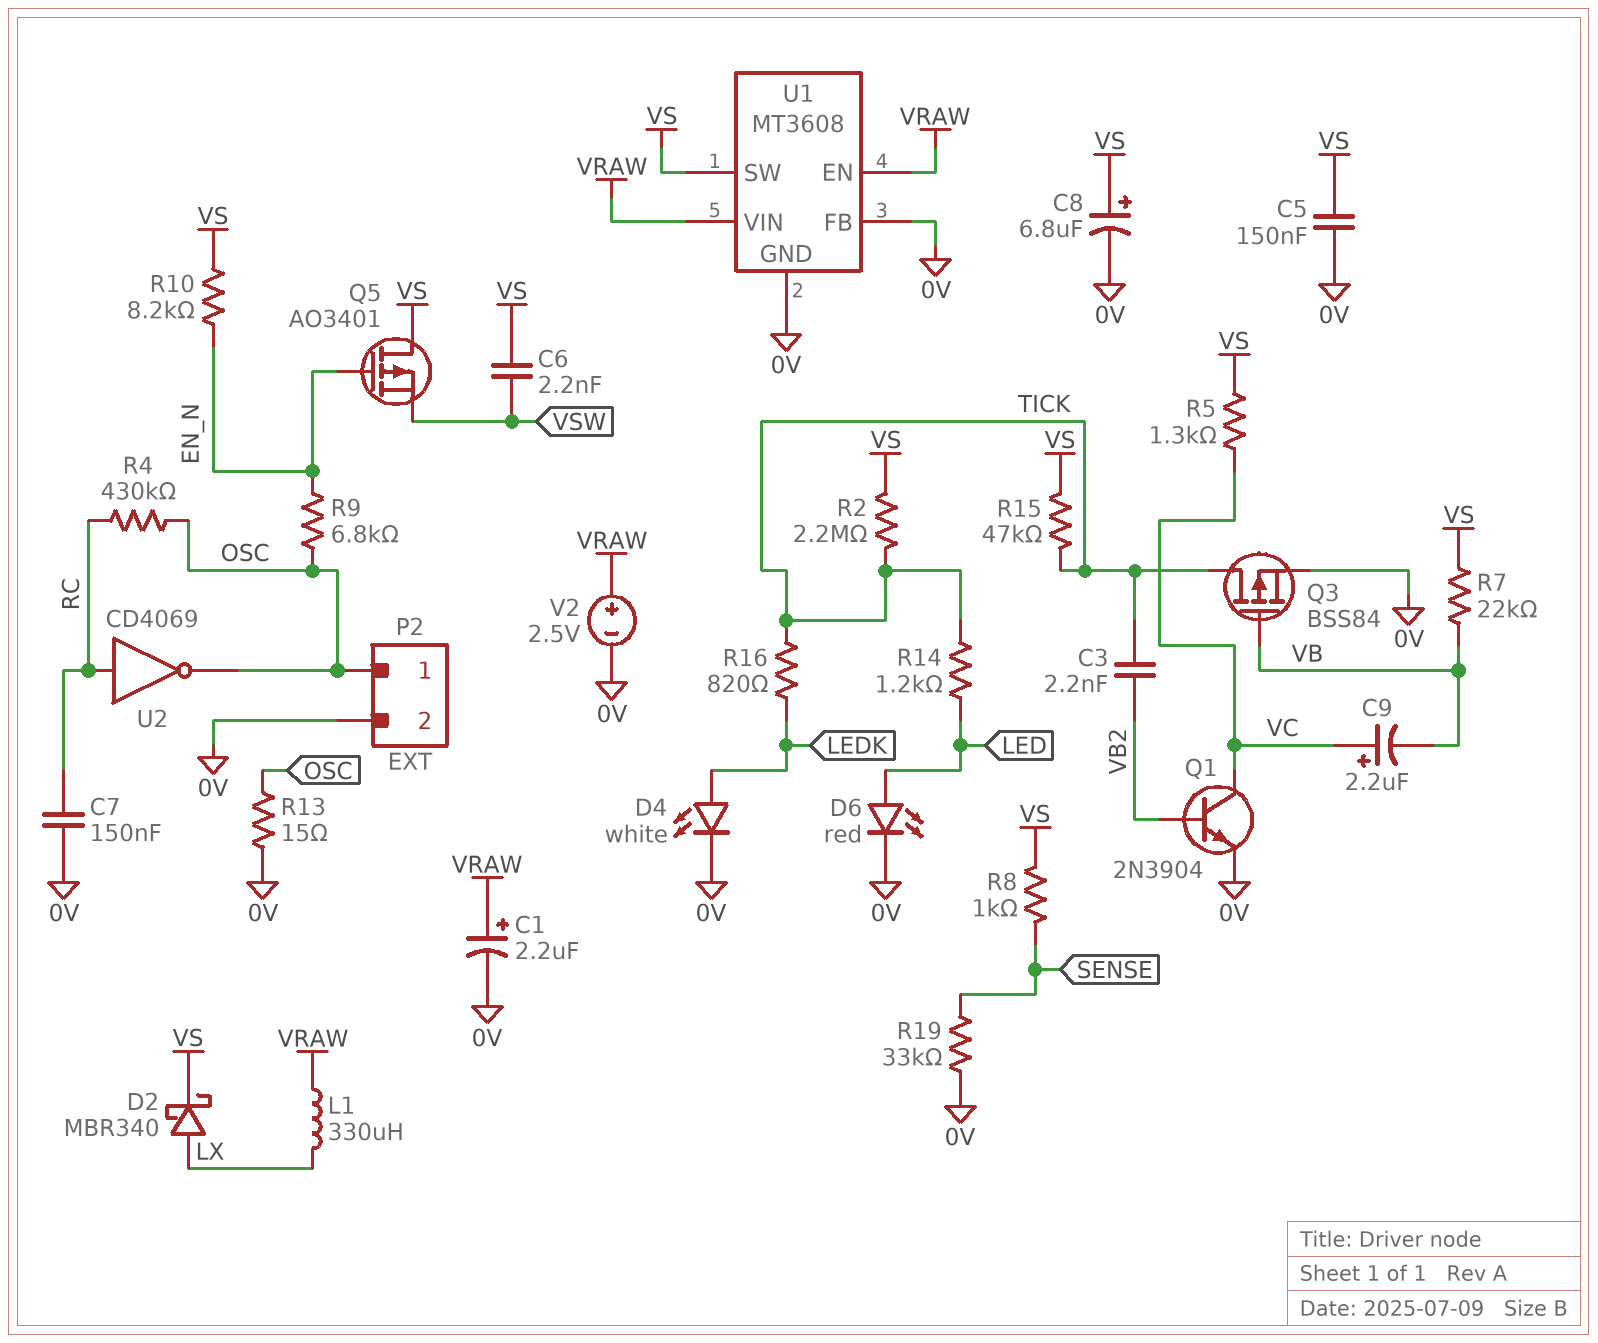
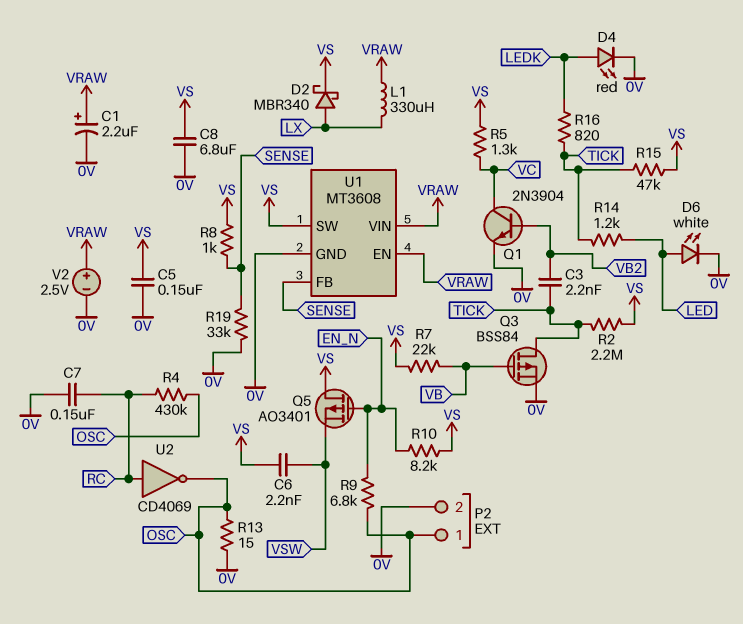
C8: 6.8uF (plus VS, minus 0V) -> 6.8uF (0V, VS)
C9: 2.2uF (plus VC, minus VB) -> none
D4: LED white (A LEDK, K 0V) -> LED red (A LEDK, K 0V)
D6: LED red (A LED, K 0V) -> LED white (A LED, K 0V)
U1 pin FB: 0V -> SENSE

